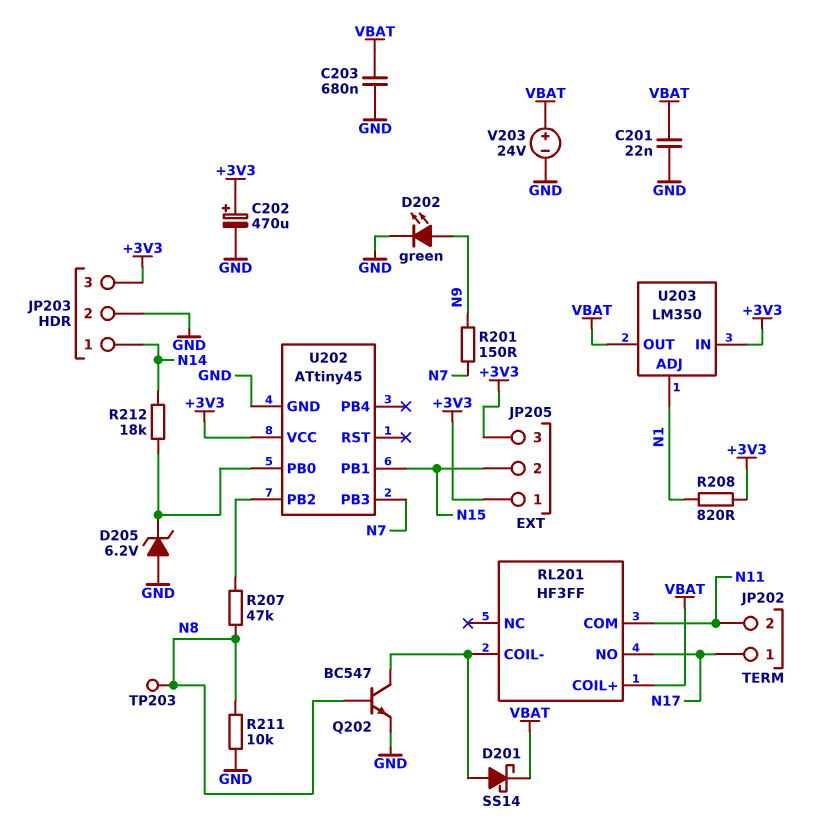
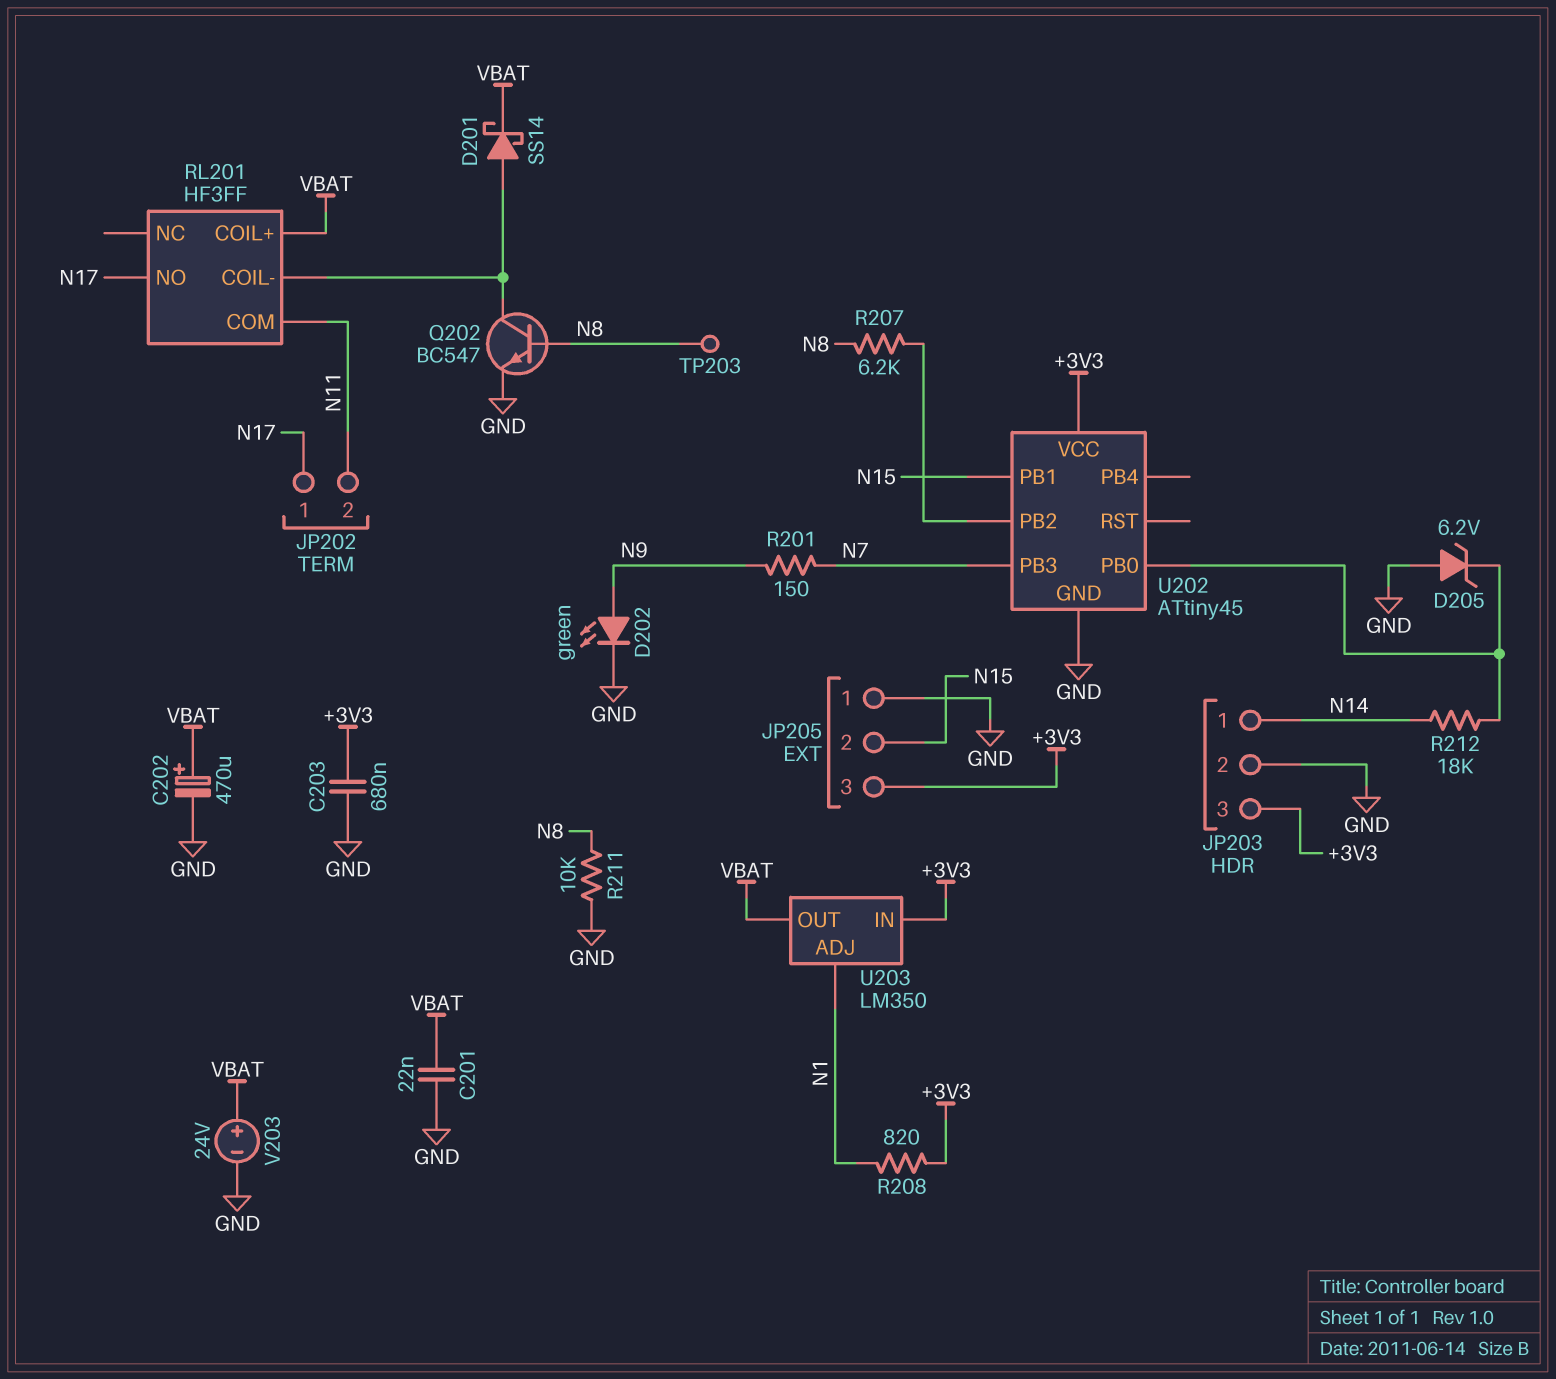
C202: 470uF (plus +3V3, minus GND) -> 470uF (plus VBAT, minus GND)
C203: 680nF (GND, VBAT) -> 680nF (+3V3, GND)
JP205 pin 1: +3V3 -> GND
R207: 47k (N8, U202/PB2) -> 6.2k (N8, U202/PB2)

